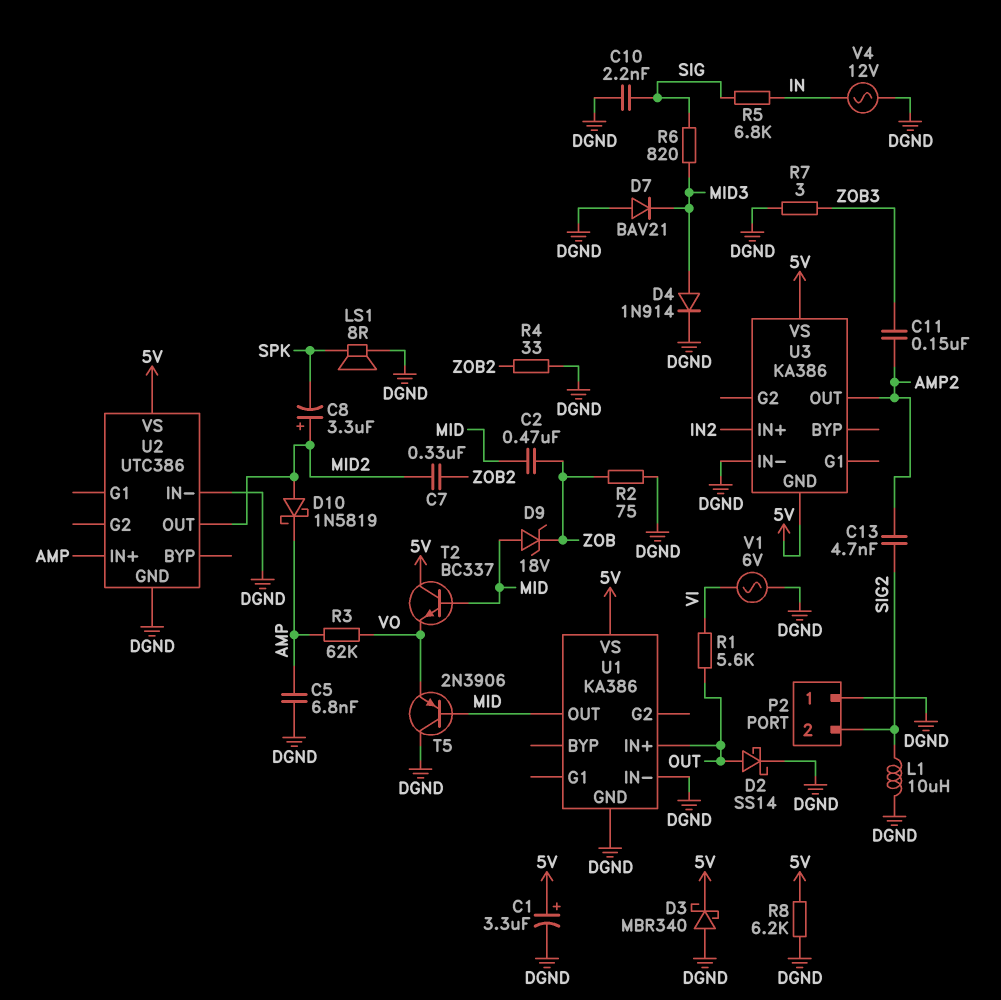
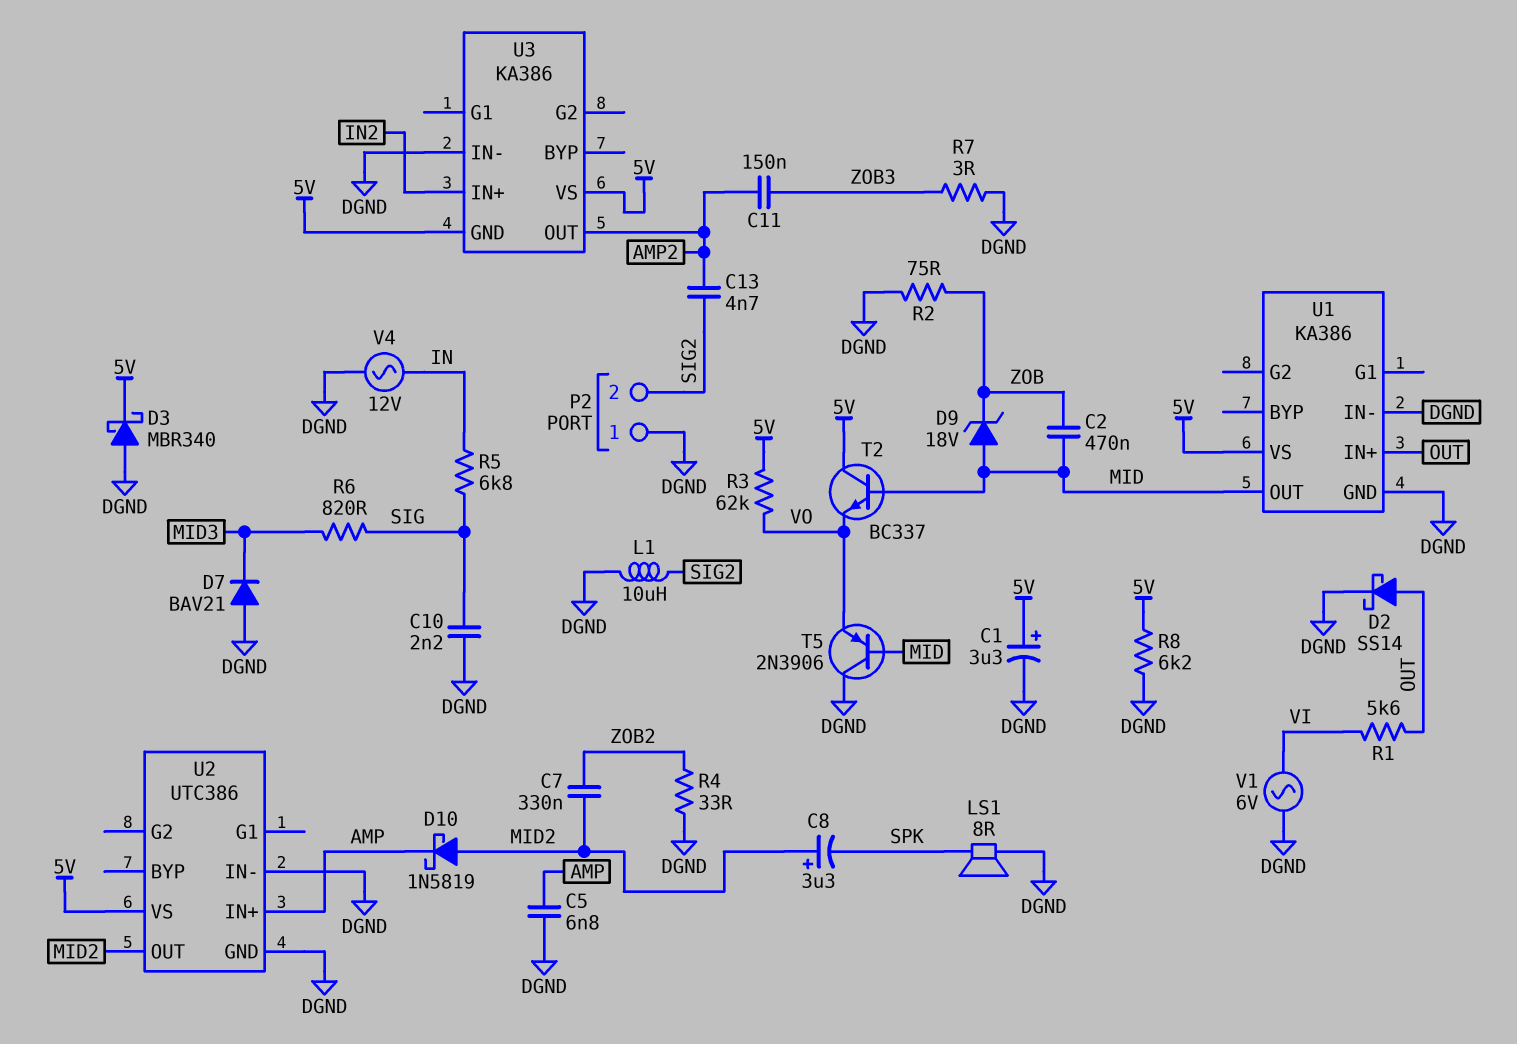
D4: diode 1N914 (A MID3, K DGND) -> none
R3: 62k (AMP, VO) -> 62k (5V, VO)

